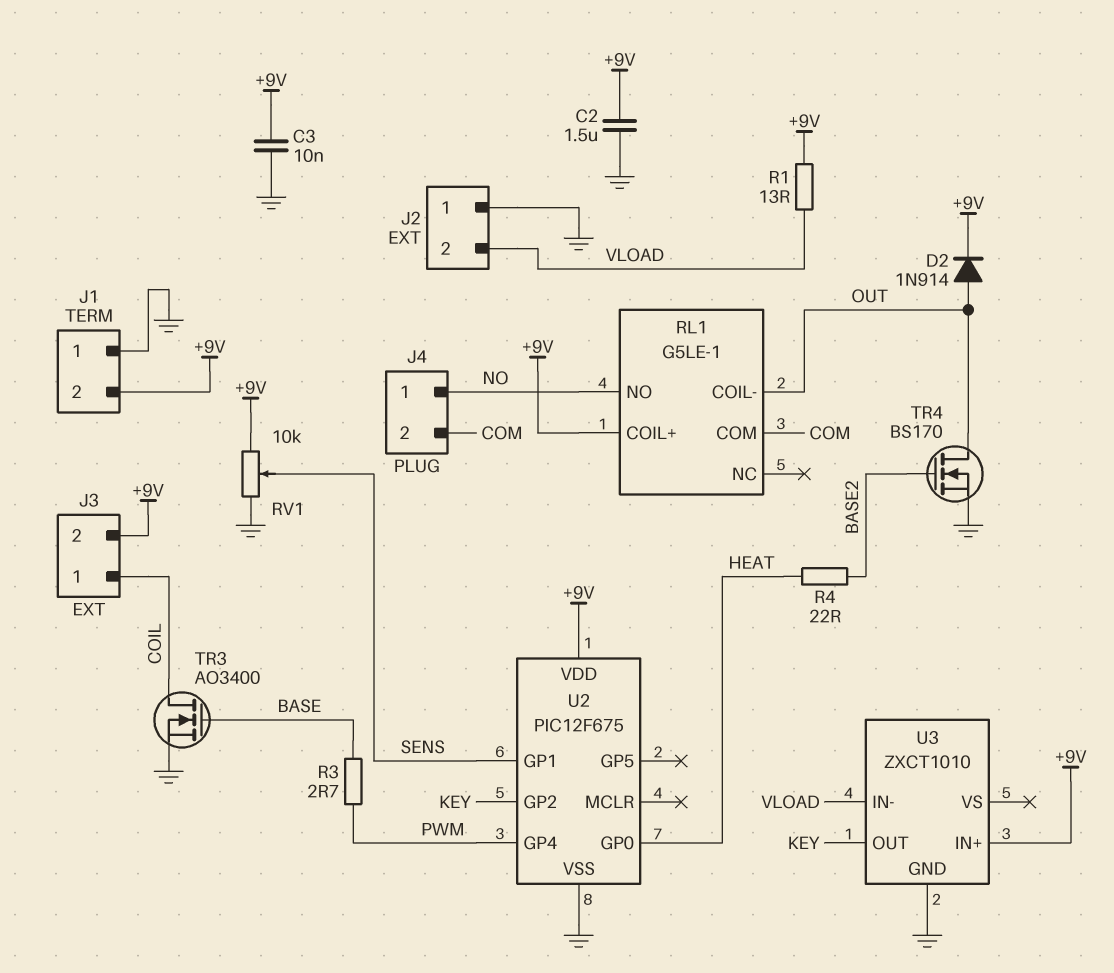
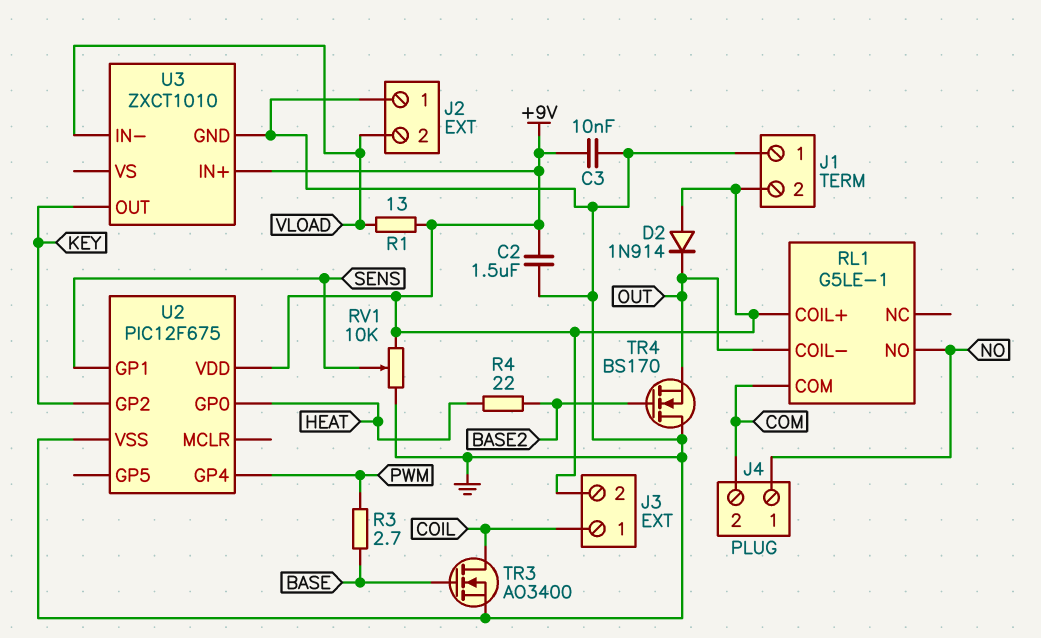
D2: diode 1N914 (A OUT, K +9V) -> diode 1N914 (A +9V, K OUT)
TR4: NMOS BS170 (G BASE2, D OUT, S GND) -> NMOS BS170 (G BASE2, D GND, S OUT)

